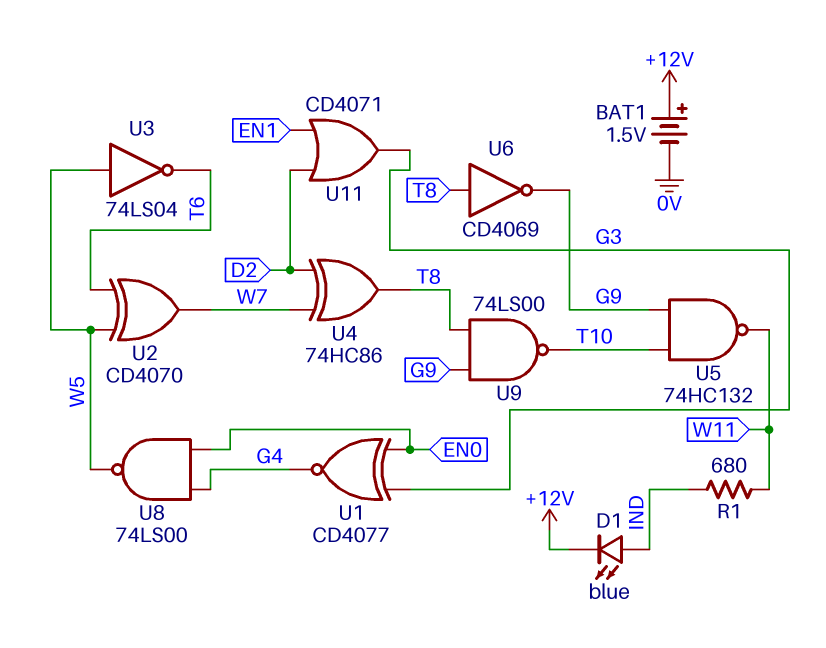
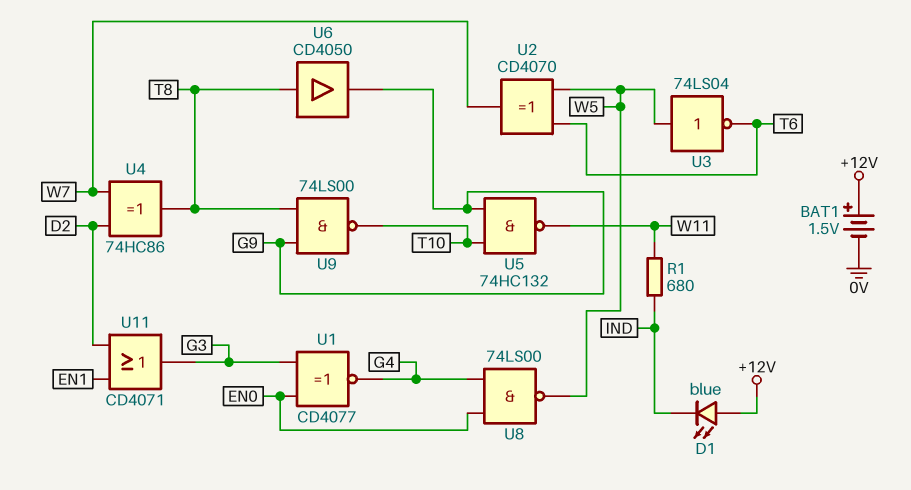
D1: LED blue (A IND, K +12V) -> LED blue (A +12V, K IND)
U6: NOT CD4069 (in T8, out G9) -> buffer CD4050 (in T8, out G9)

